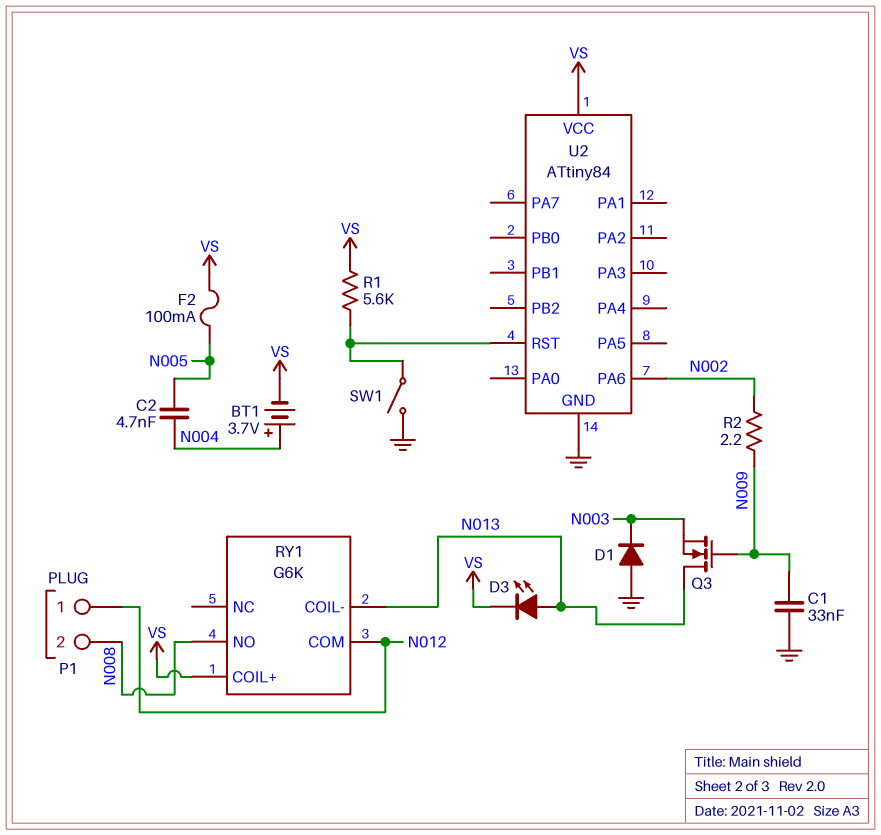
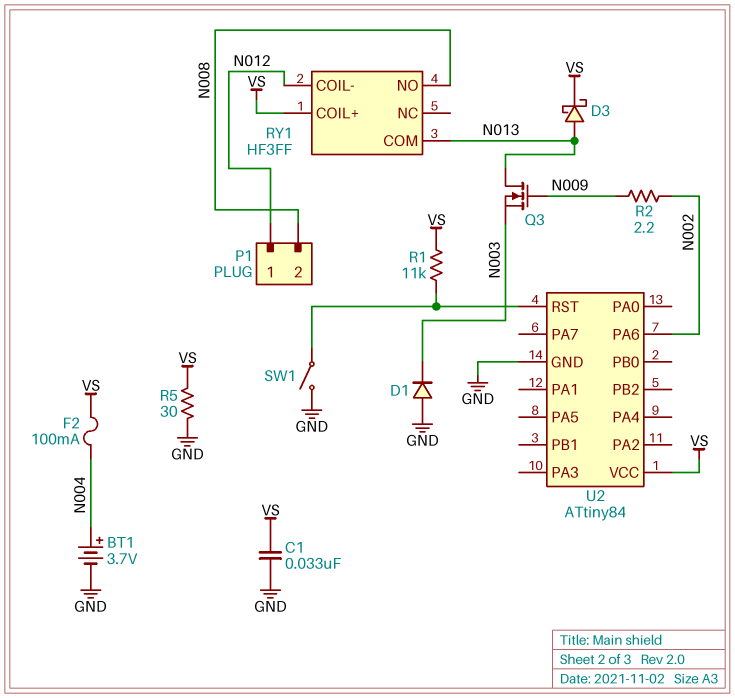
BT1: 3.7V (plus N004, minus VS) -> 3.7V (plus N004, minus GND)
C1: 33nF (GND, N009) -> 33nF (GND, VS)
C2: 4.7nF (N004, N005) -> none
D3: LED (A N013, K VS) -> schottky (A N013, K VS)
F2: 100mA (N005, VS) -> 100mA (N004, VS)
R1: 5.6k (U2/RST, VS) -> 11k (U2/RST, VS)
R5: none -> 30 (GND, VS)
RY1: G6K -> HF3FF
RY1 pin COIL-: N013 -> N012
RY1 pin COM: N012 -> N013

